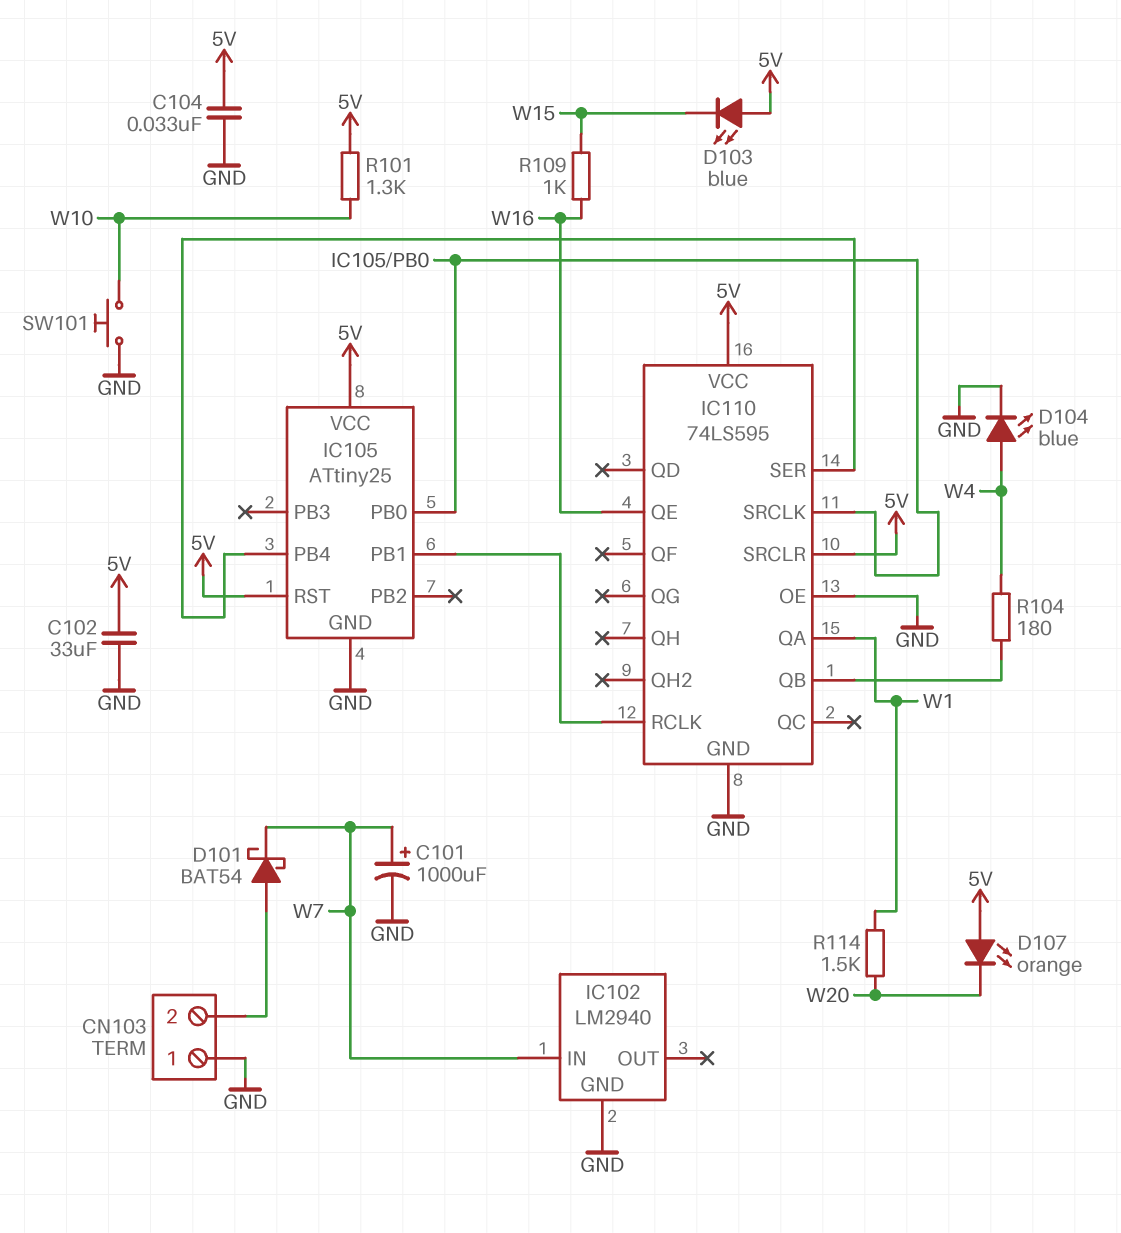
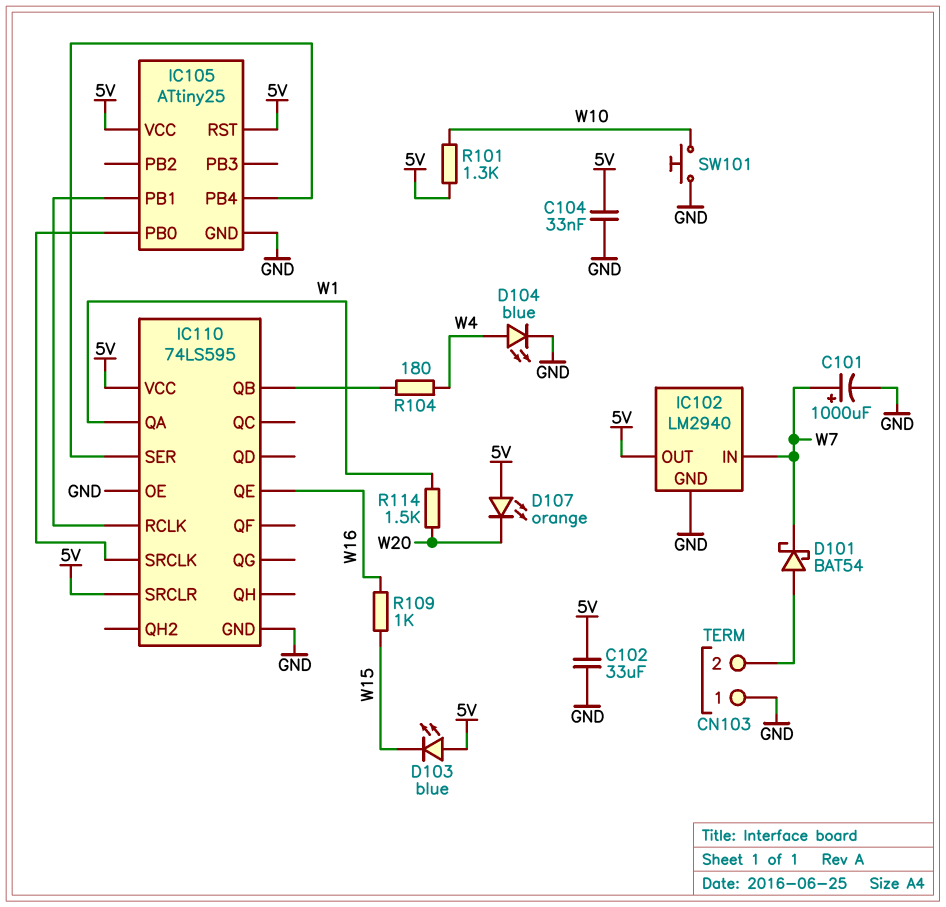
IC102 pin OUT: none -> 5V

